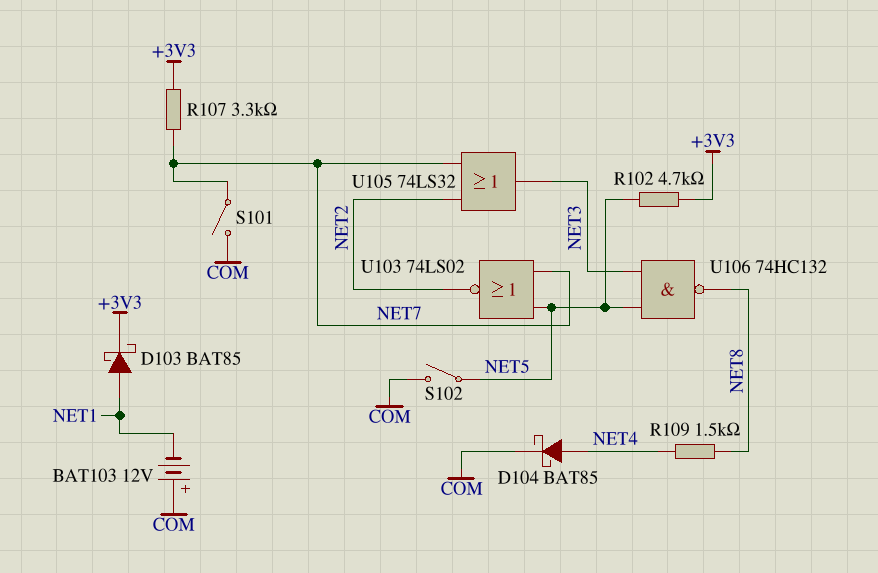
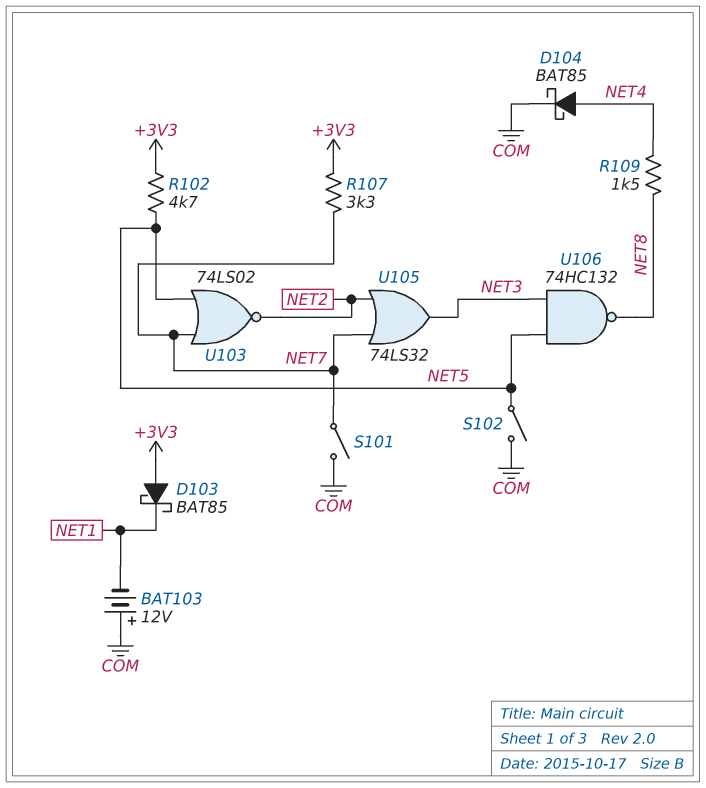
D103: schottky BAT85 (A NET1, K +3V3) -> schottky BAT85 (A +3V3, K NET1)

